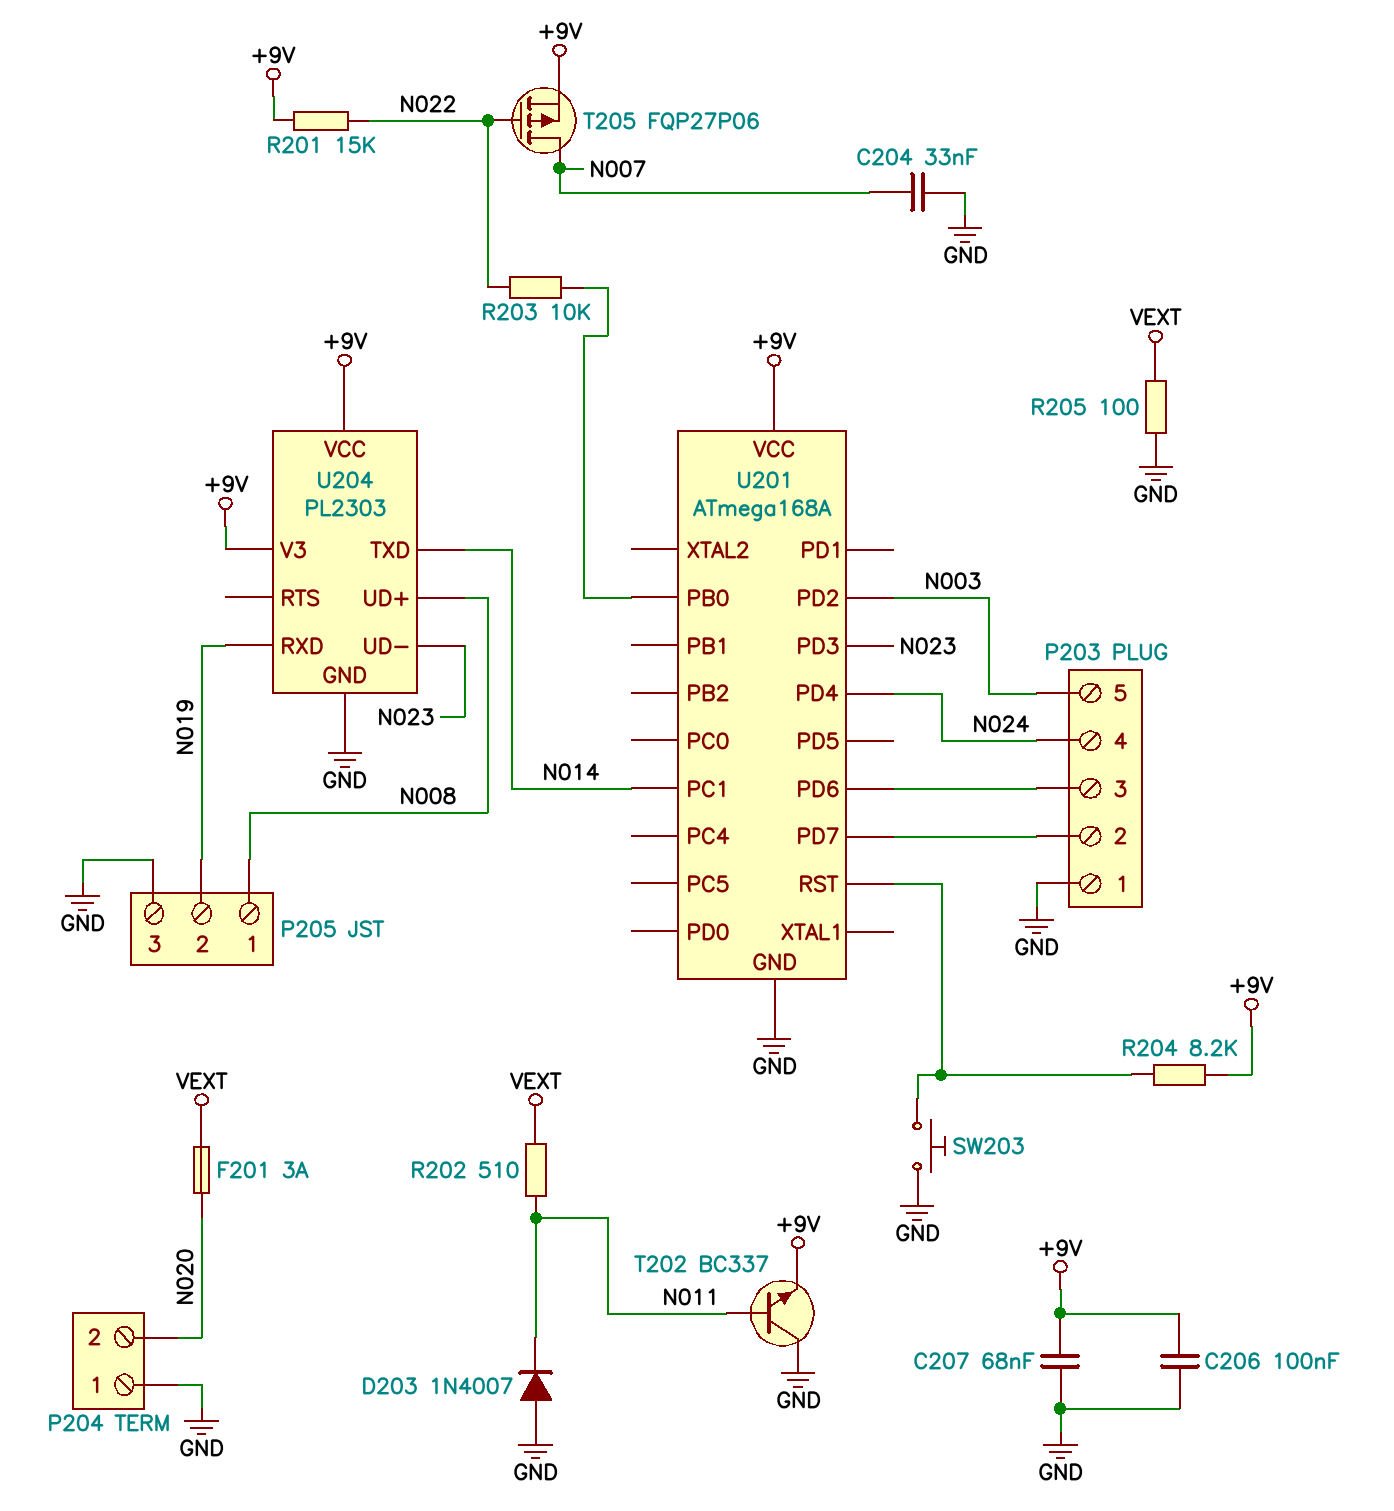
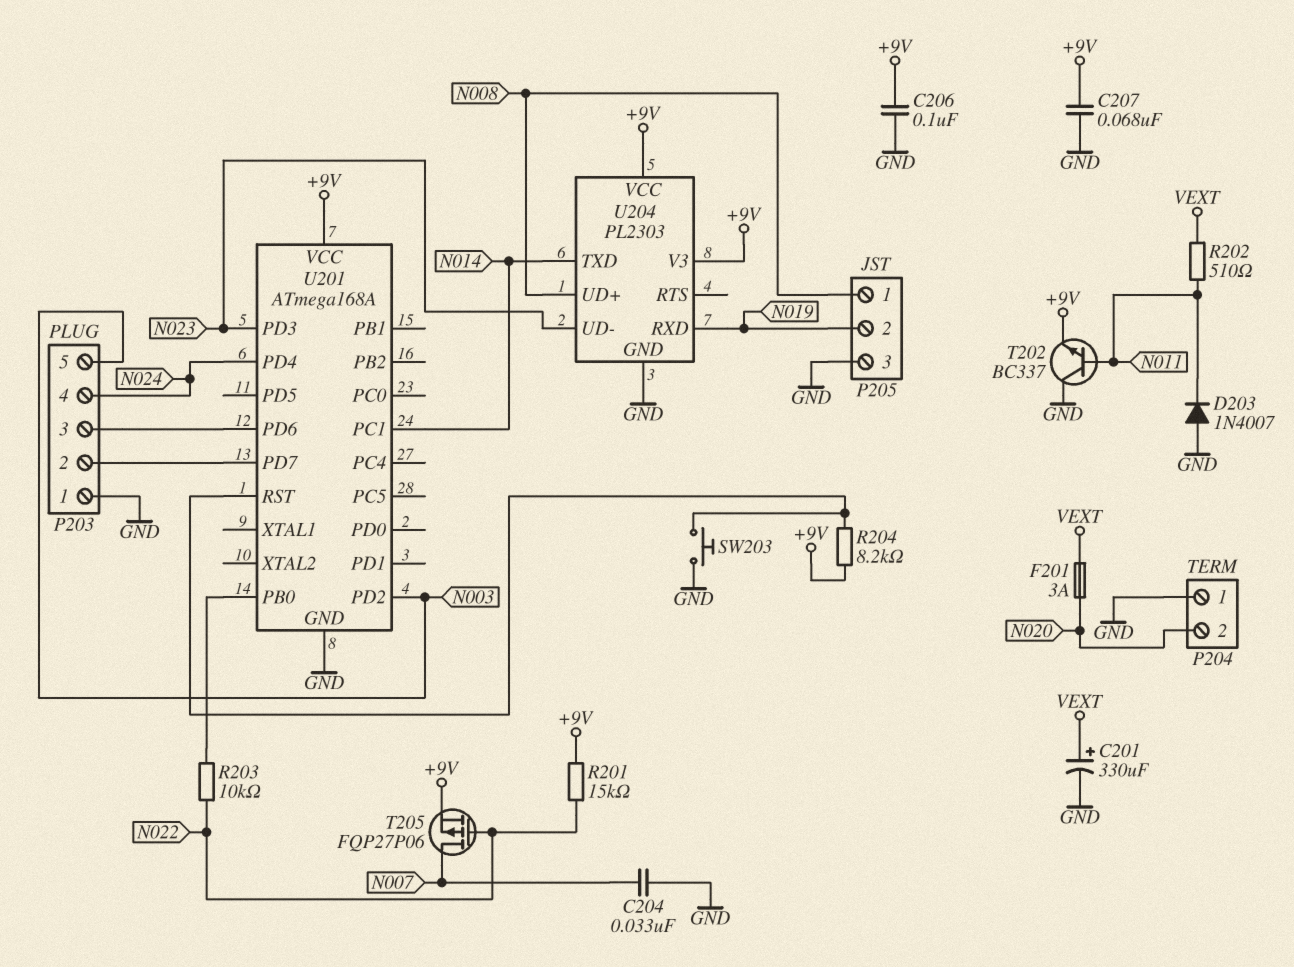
C201: none -> 330uF (plus VEXT, minus GND)
R205: 100 (GND, VEXT) -> none

